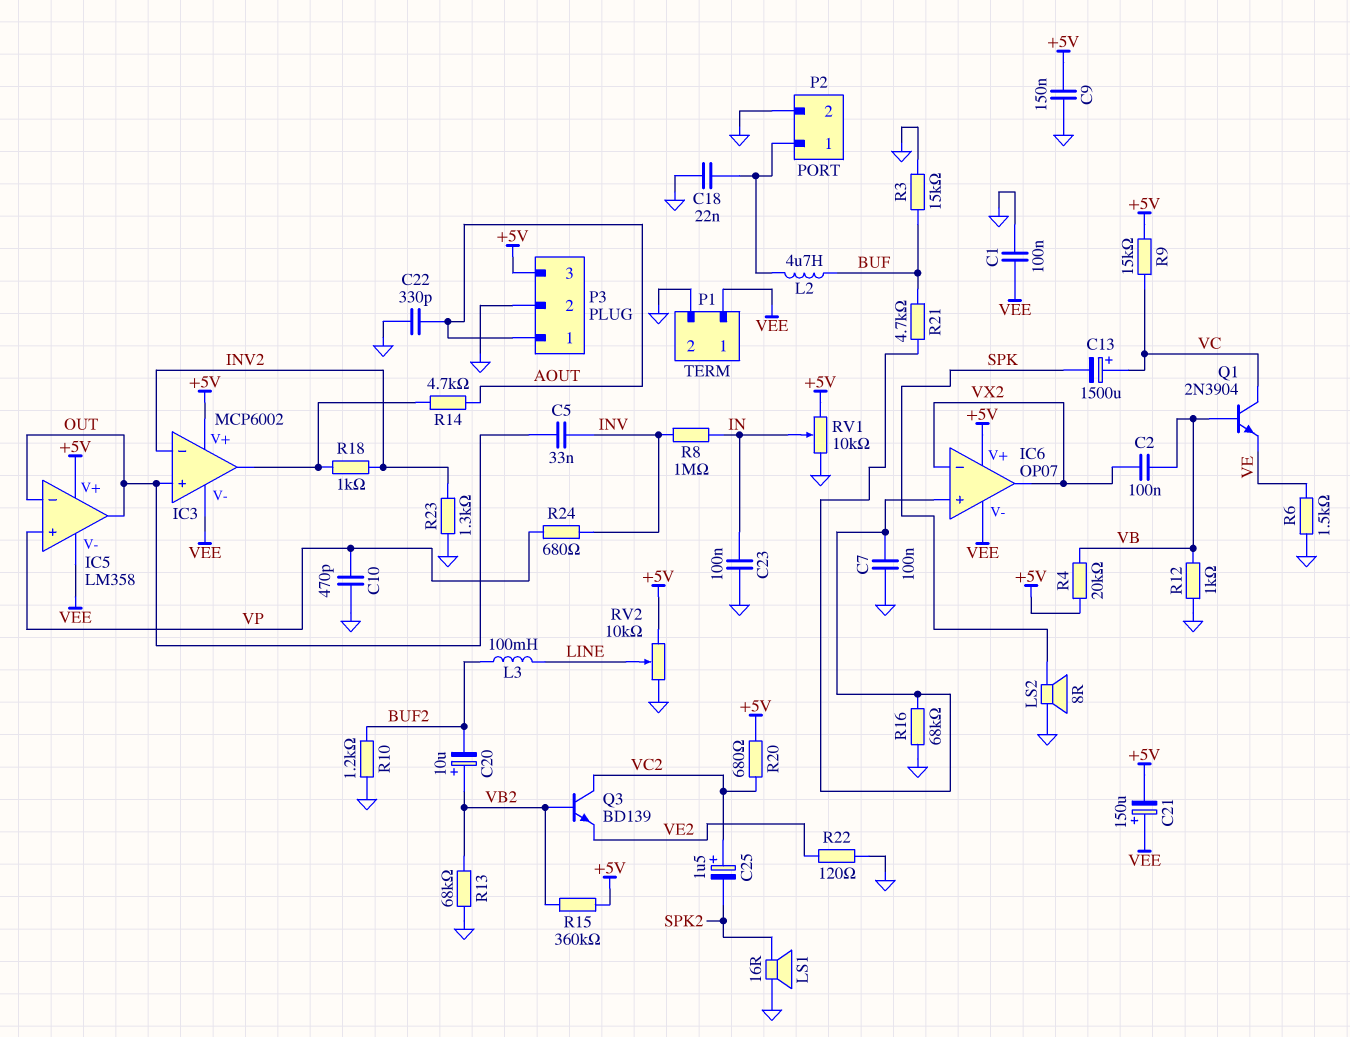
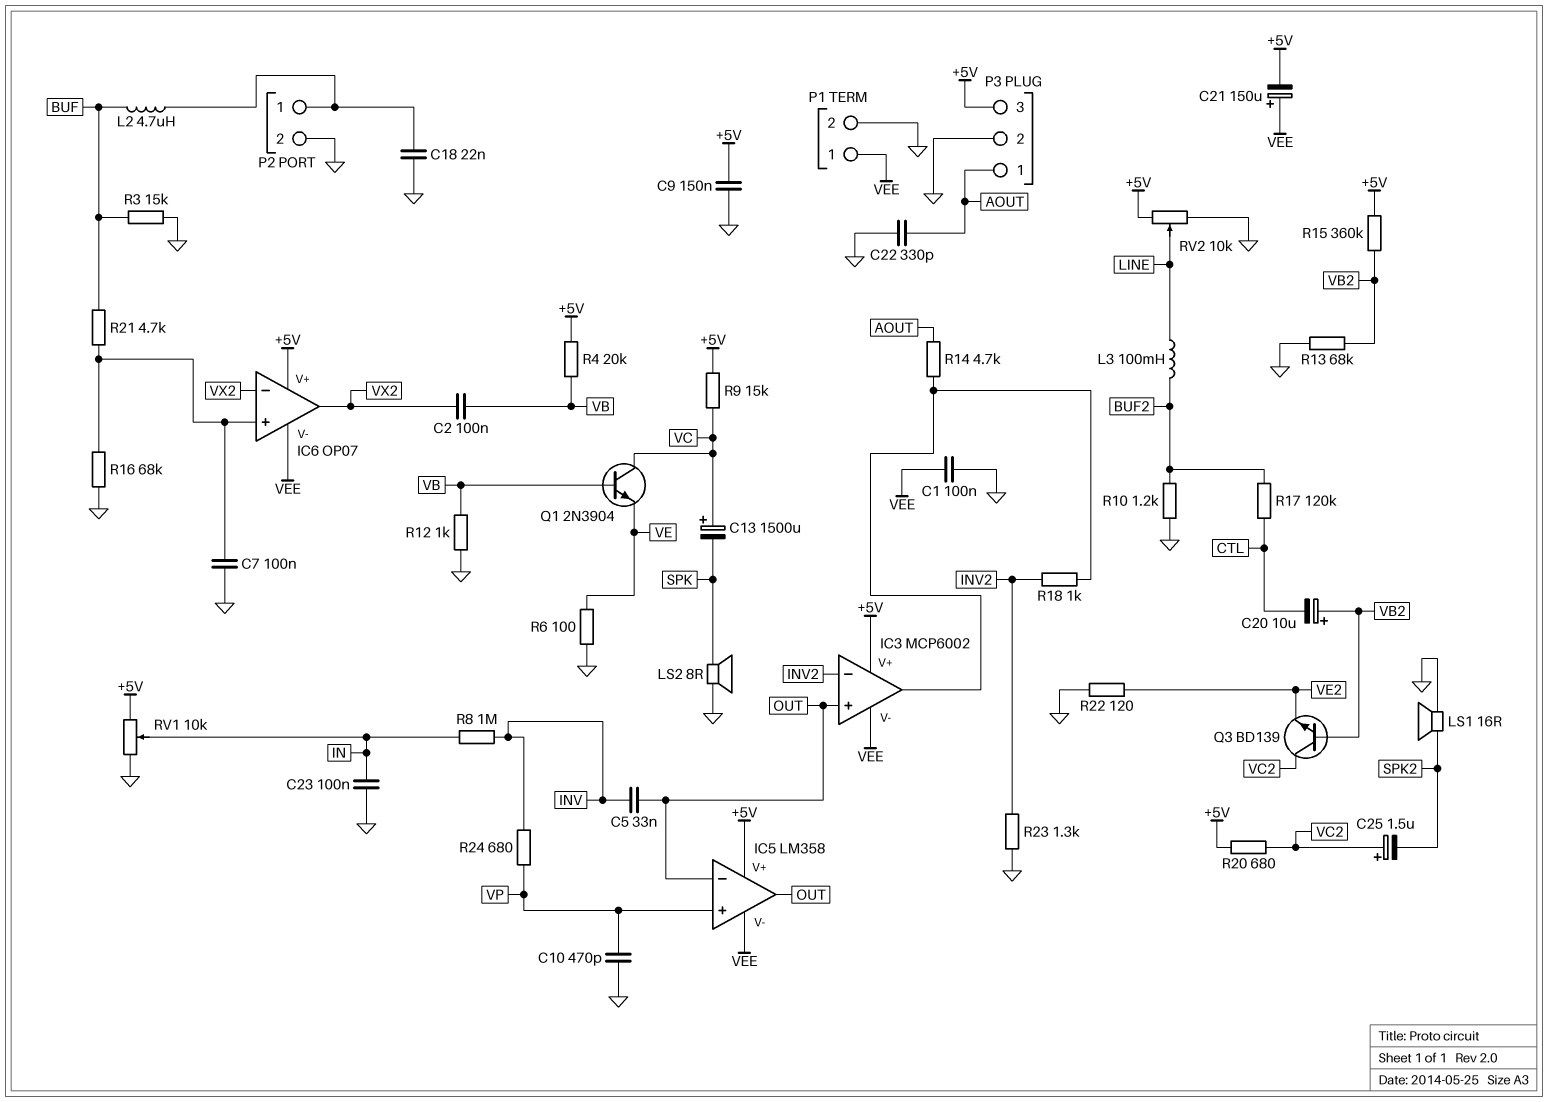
C20: 10uF (plus VB2, minus BUF2) -> 10uF (plus VB2, minus CTL)
R6: 1.5k (GND, VE) -> 100 (GND, VE)
R17: none -> 120k (BUF2, CTL)

